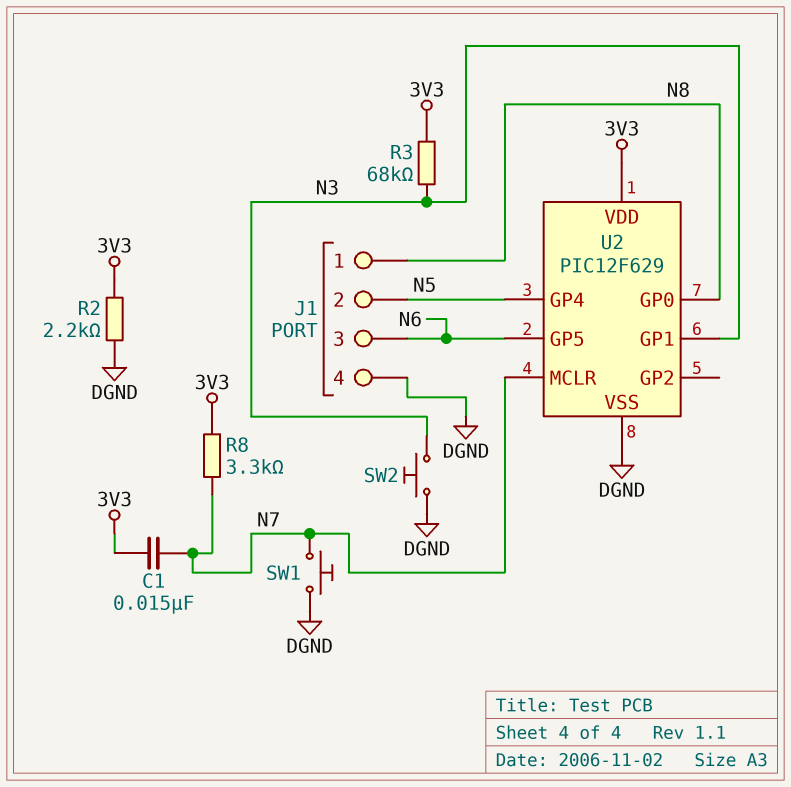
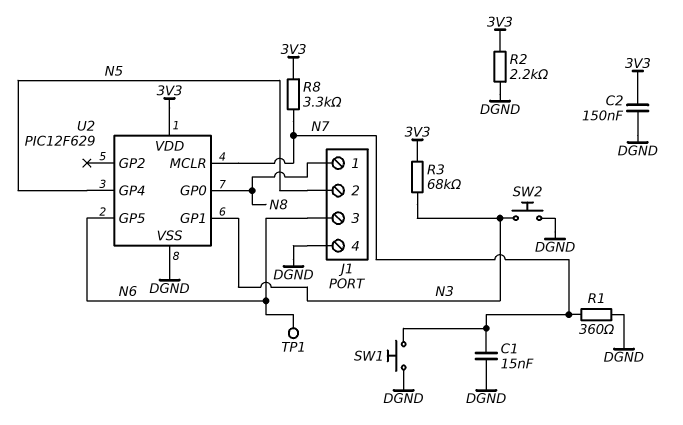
C1: 15nF (3V3, N7) -> 15nF (DGND, N7)
C2: none -> 150nF (3V3, DGND)
R1: none -> 360 (DGND, N7)
TP1: none -> test point (N6)

